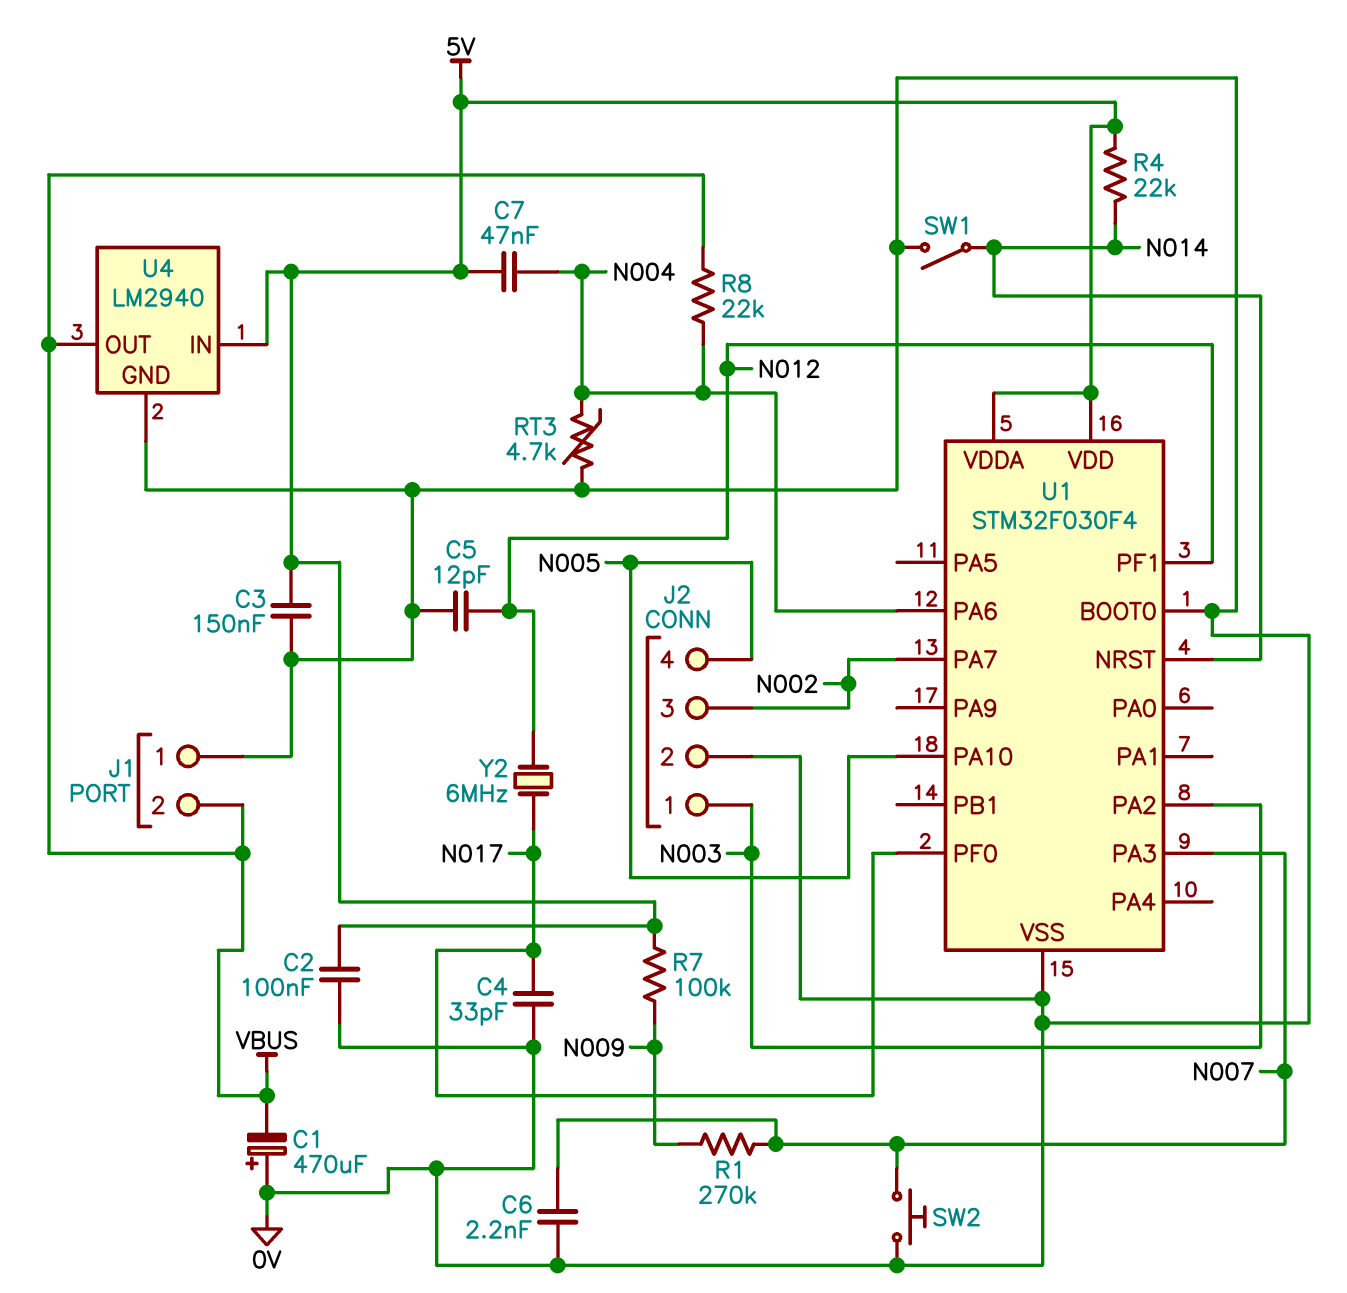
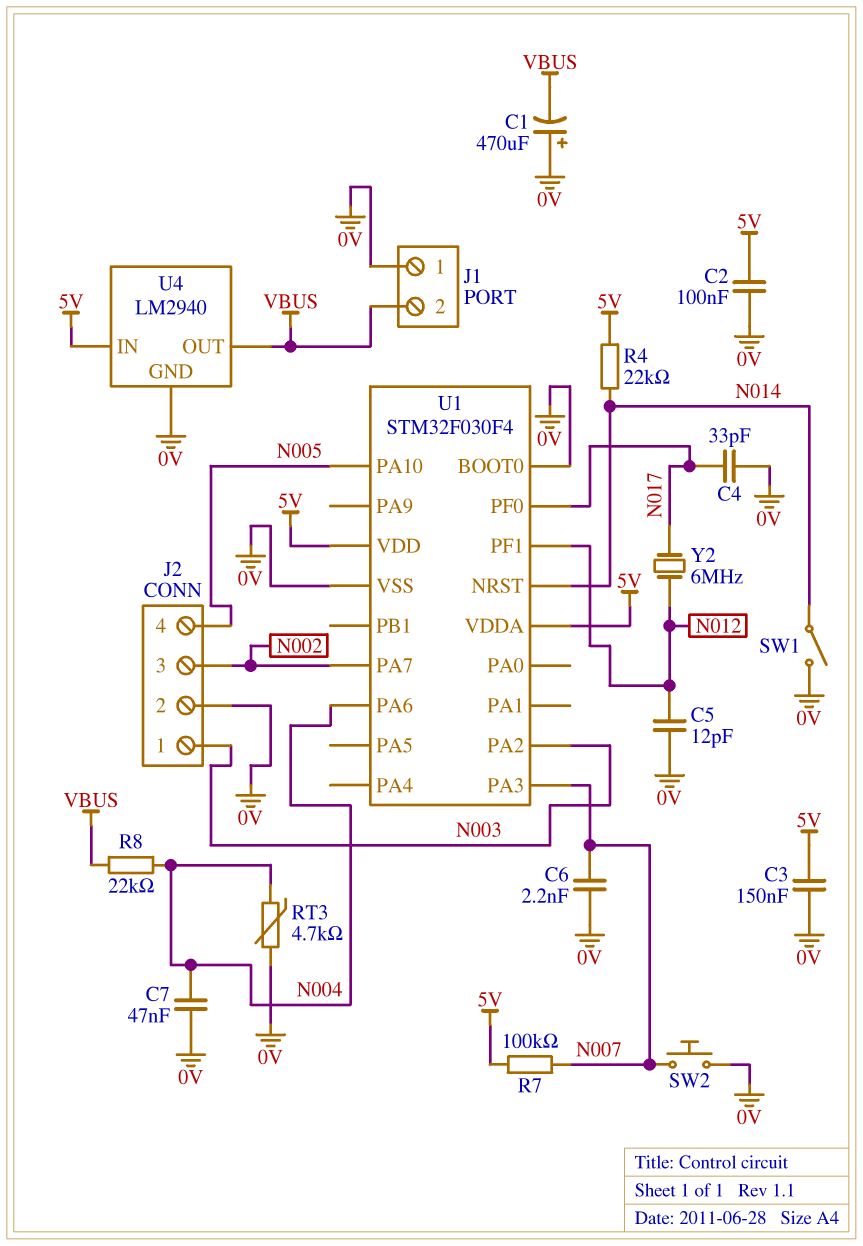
C7: 47nF (5V, N004) -> 47nF (0V, N004)
R1: 270k (N007, N009) -> none
R7: 100k (5V, N009) -> 100k (5V, N007)

